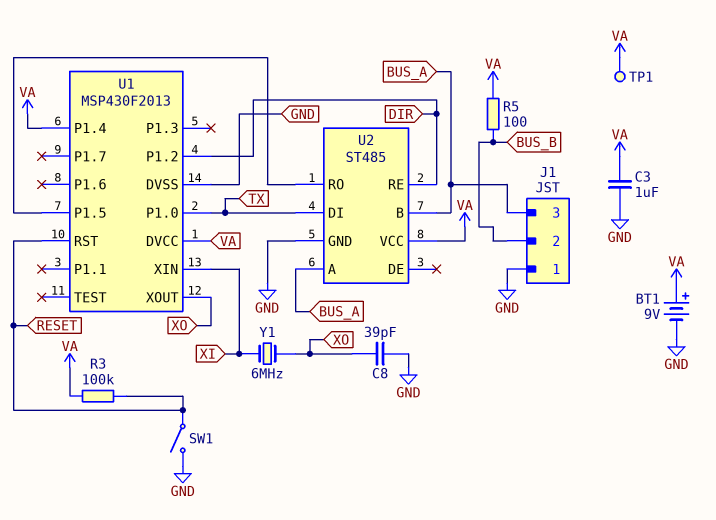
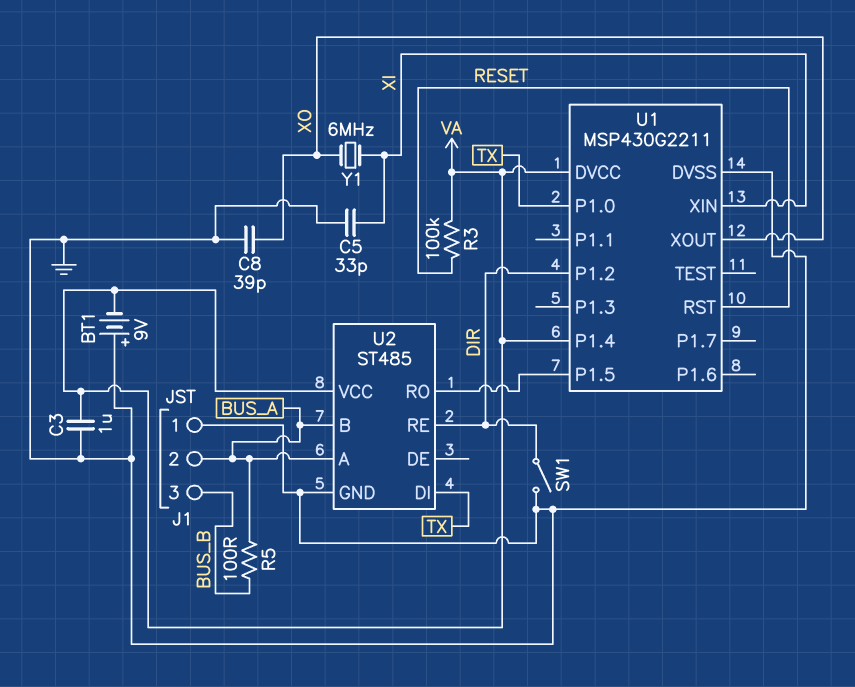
BT1: 9V (plus VA, minus GND) -> 9V (plus GND, minus VA)
C5: none -> 33pF (GND, XI)
J1 pin 2: BUS_B -> BUS_A
J1 pin 3: BUS_A -> BUS_B
R5: 100 (BUS_B, VA) -> 100 (BUS_A, BUS_B)
SW1: switch (GND, RESET) -> switch (DIR, GND)
TP1: test point (VA) -> none
U1: MSP430F2013 -> MSP430G2211

